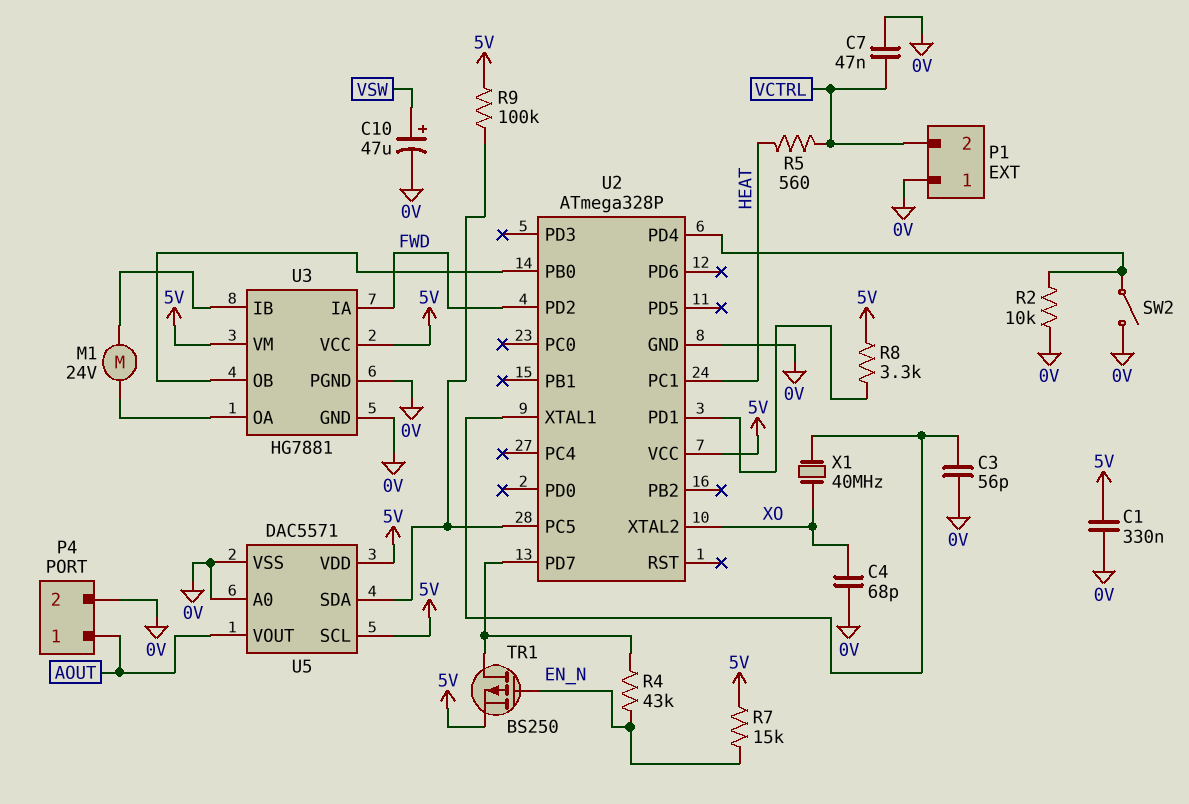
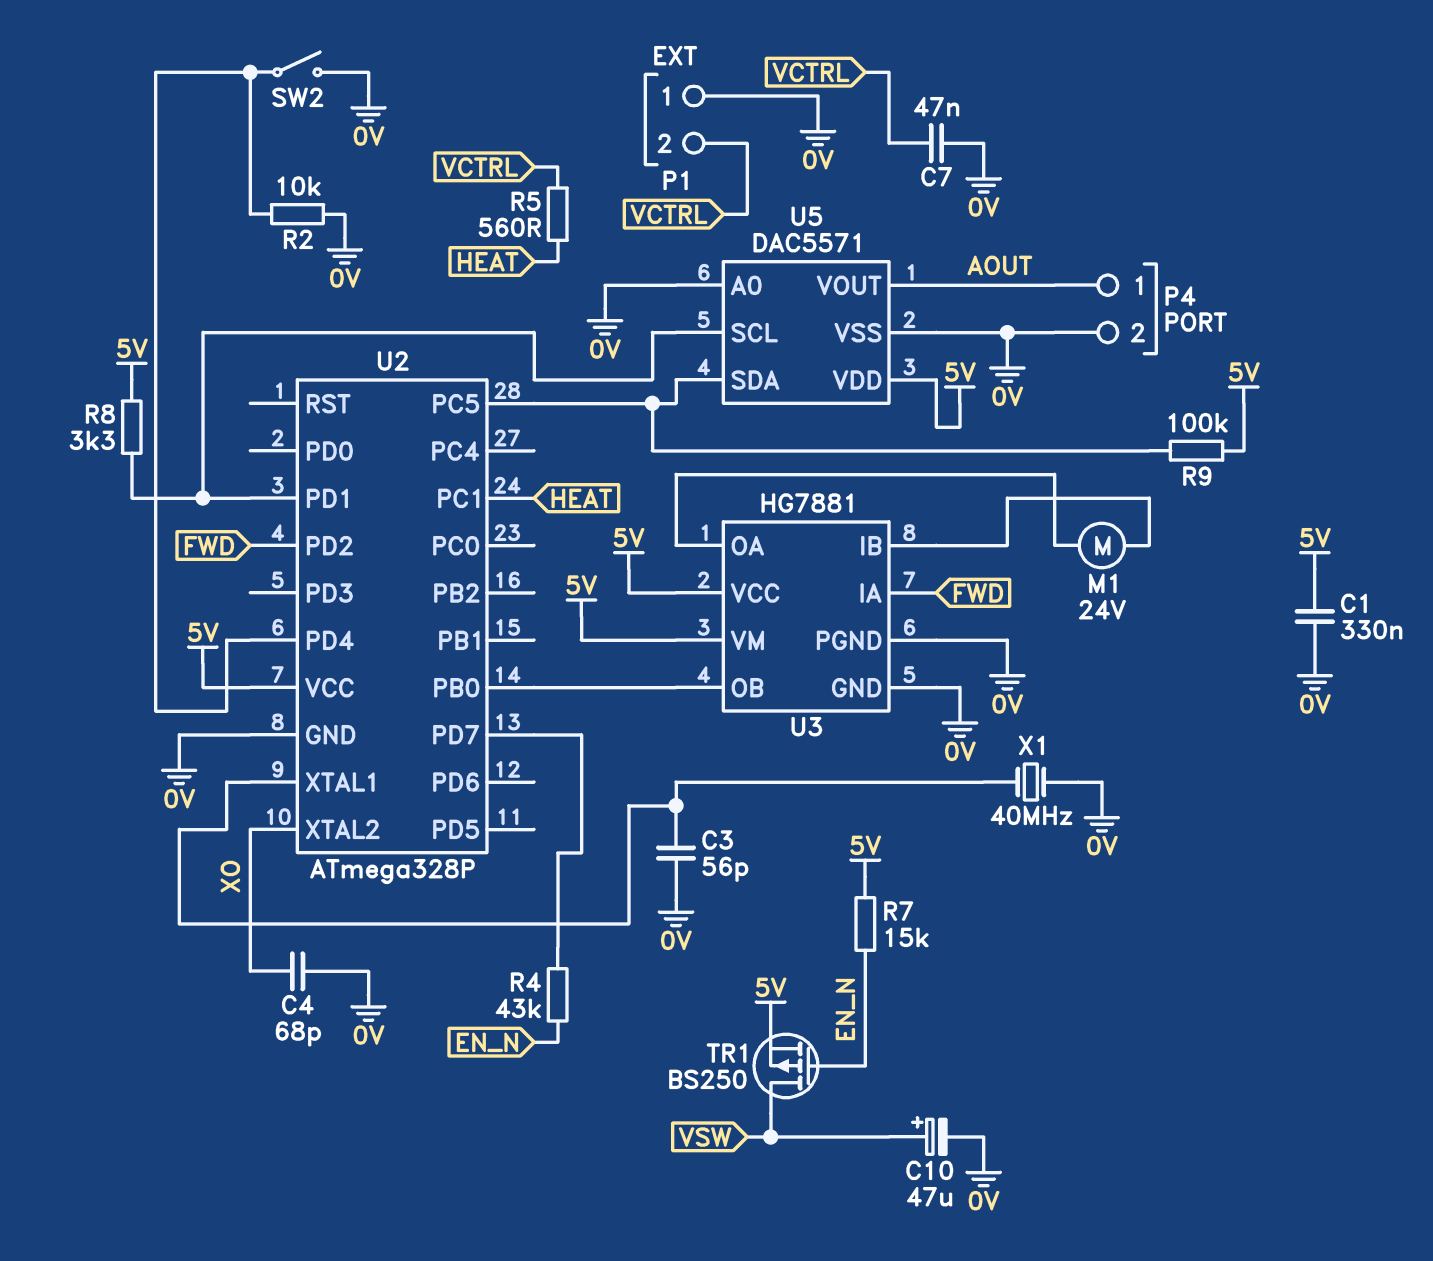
TR1: PMOS BS250 (G EN_N, D U2/PD7, S 5V) -> PMOS BS250 (G EN_N, D VSW, S 5V)
U5 pin SCL: 5V -> U2/PD1
X1: 40MHz (U2/XTAL1, XO) -> 40MHz (0V, U2/XTAL1)

